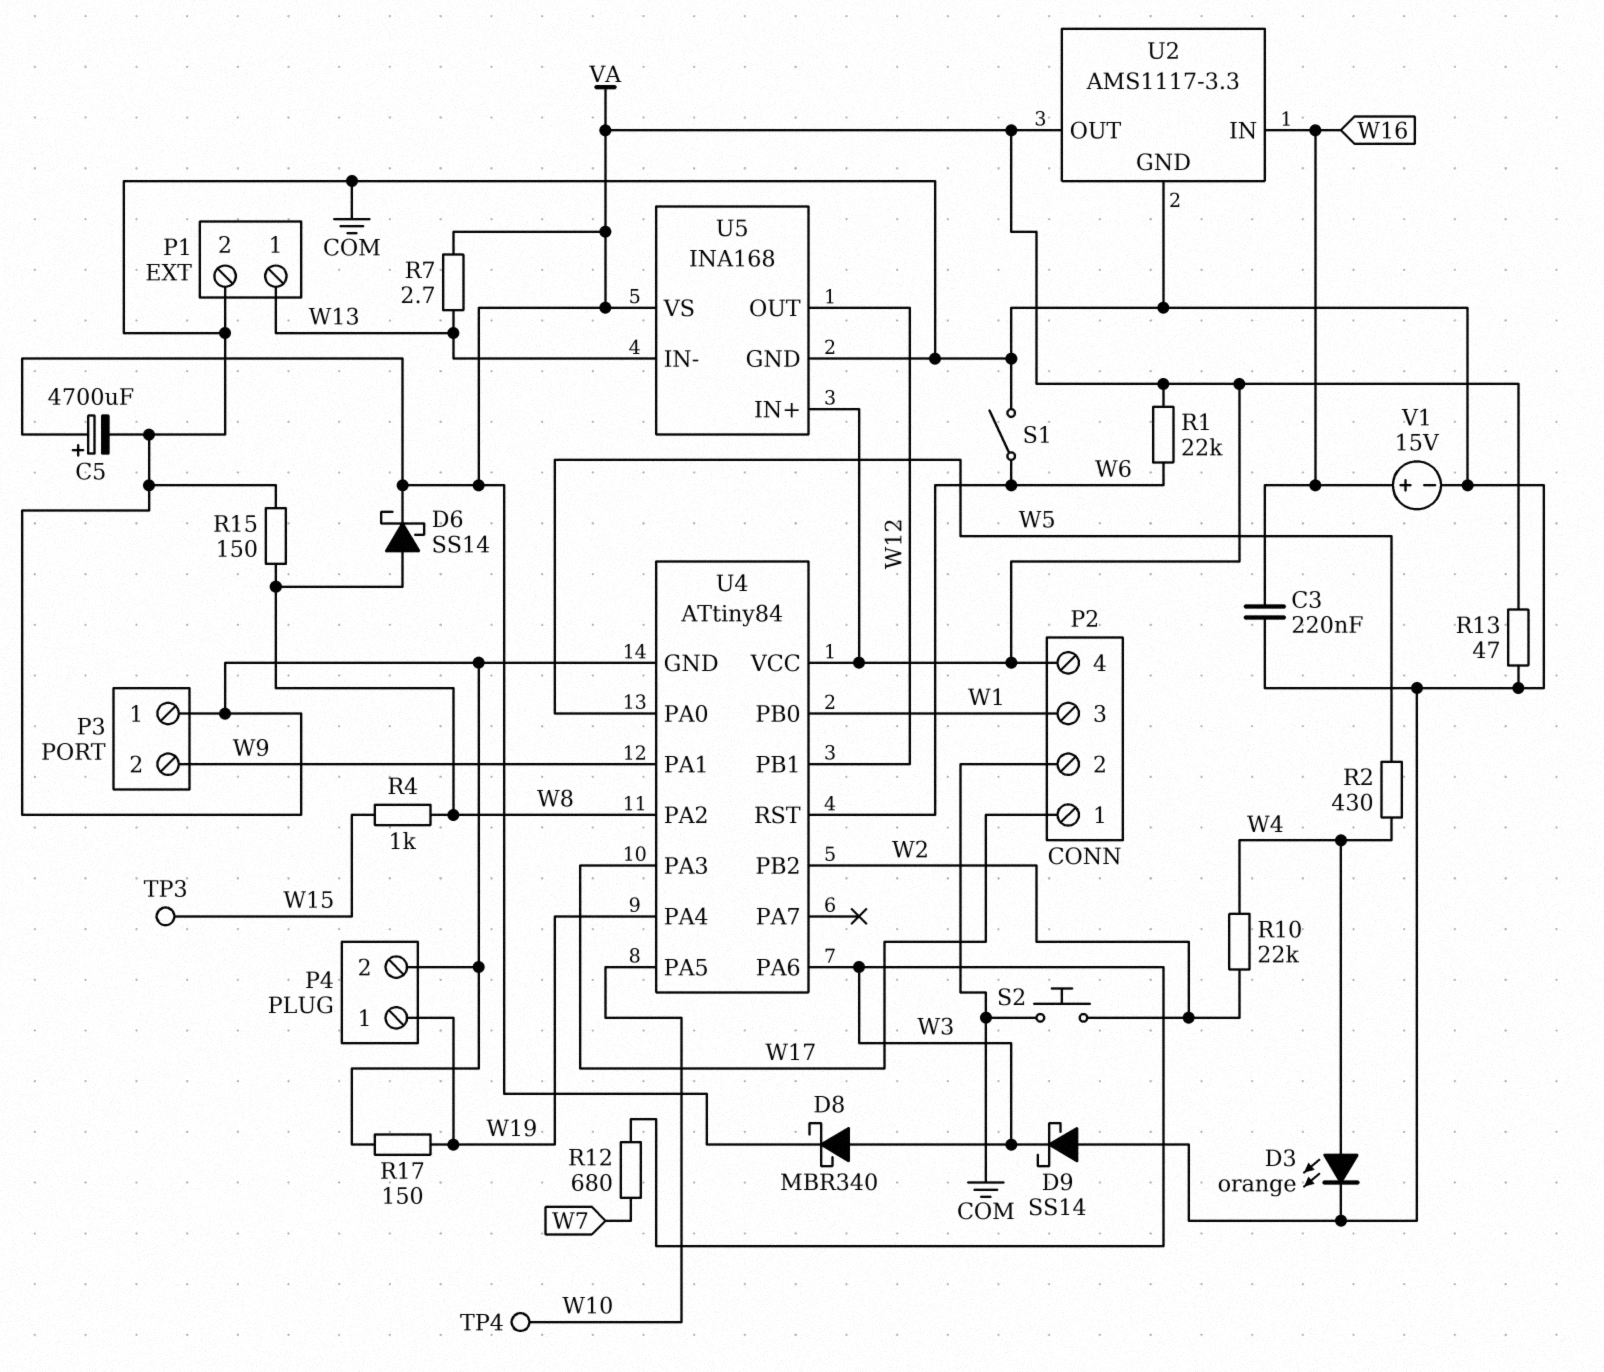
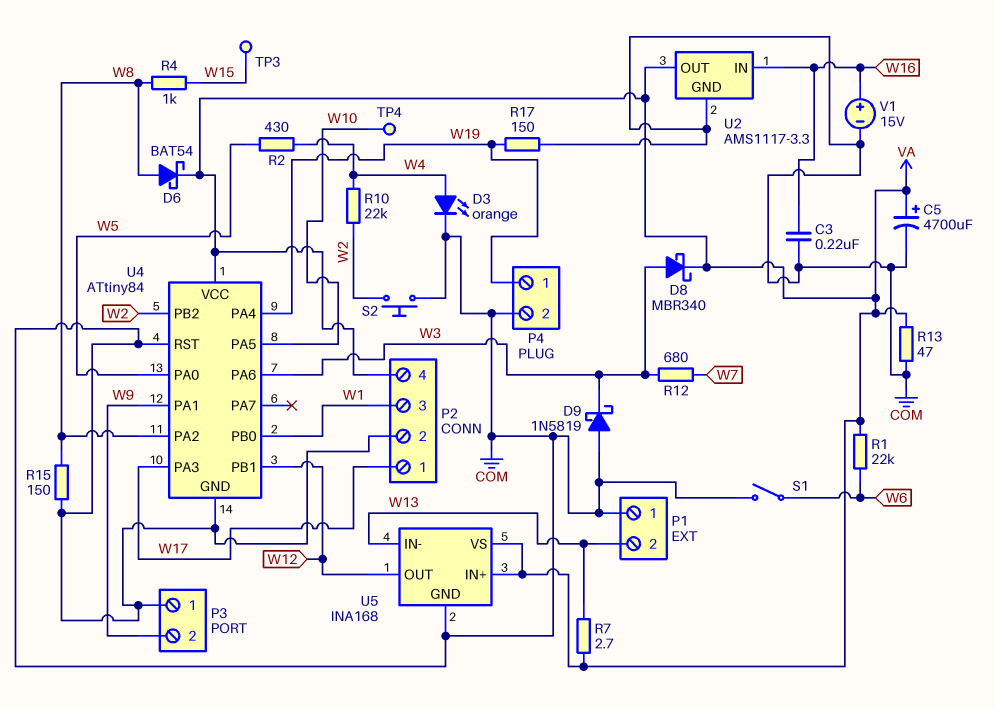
D6: schottky SS14 (A W8, K VA) -> schottky BAT54 (A W8, K VA)
D9: schottky SS14 (A COM, K W3) -> schottky 1N5819 (A COM, K W3)
P1 pin 1: W13 -> COM
P1 pin 2: COM -> W13
U4 pin RST: W6 -> COM

